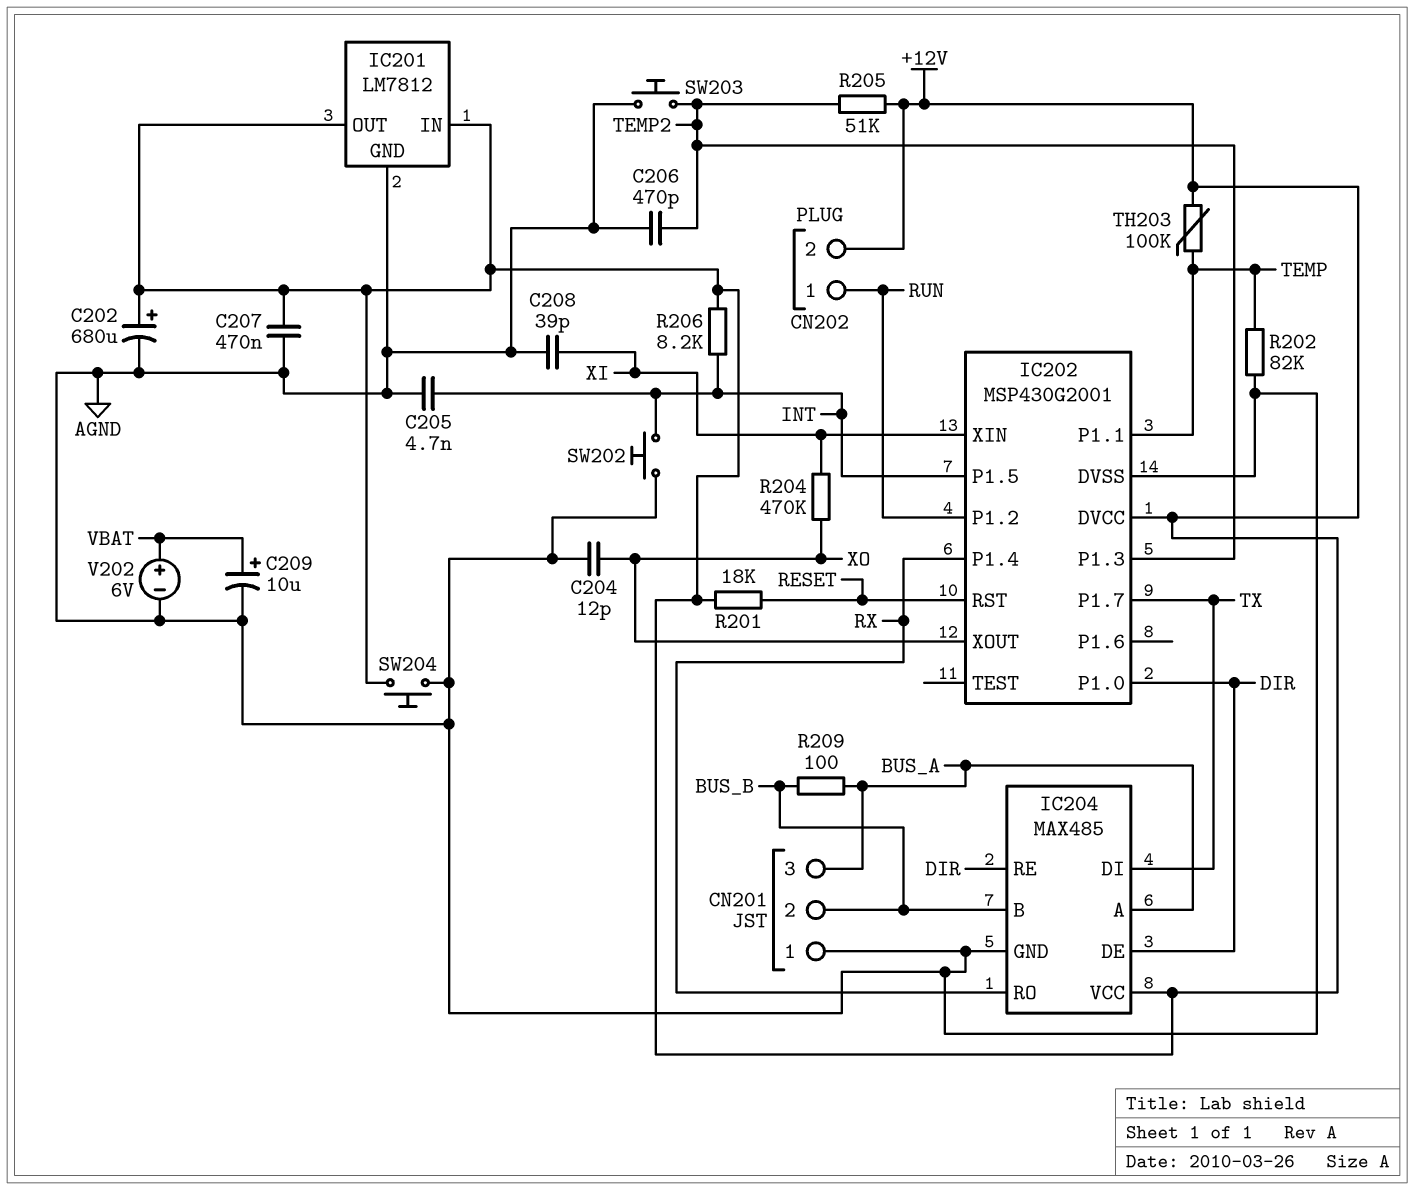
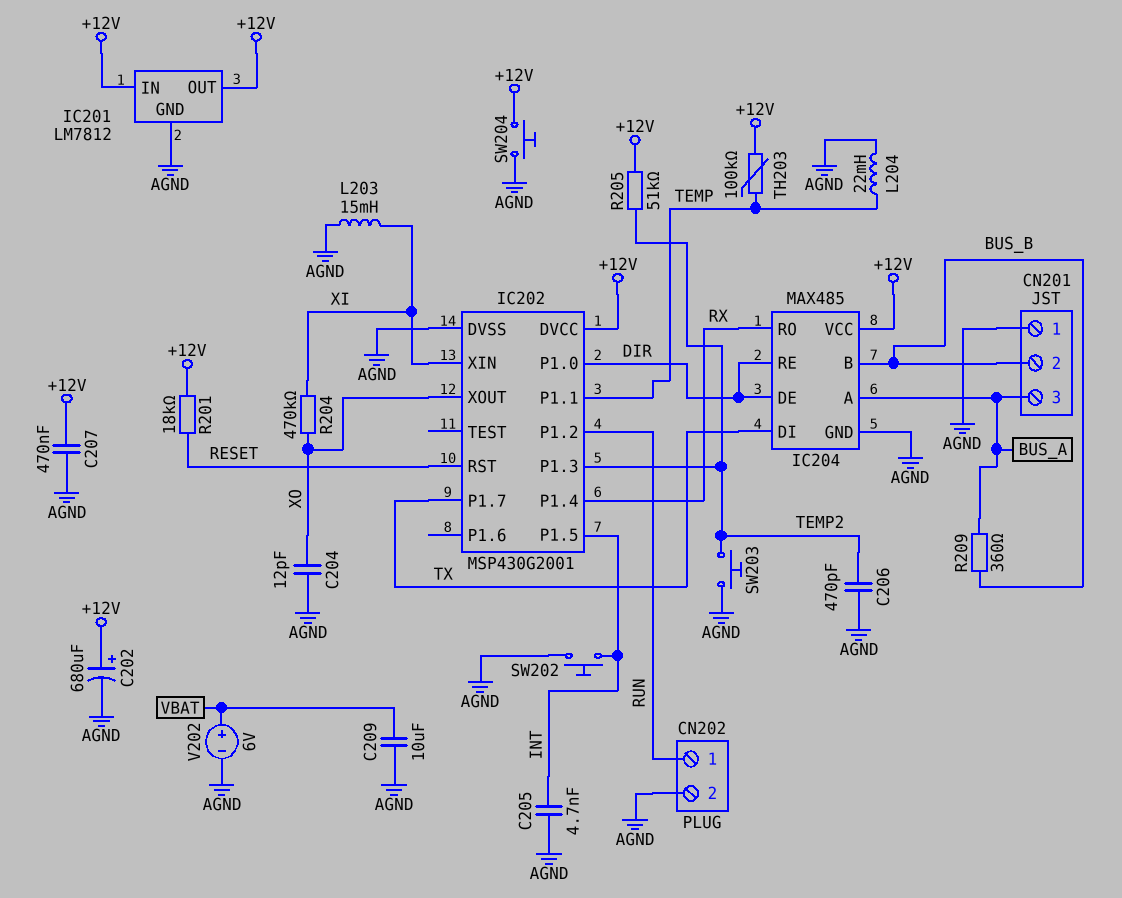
C208: 39pF (AGND, XI) -> none
C209: 10uF (plus VBAT, minus AGND) -> 10uF (AGND, VBAT)
CN202 pin 2: +12V -> AGND
L203: none -> 15mH (AGND, XI)
L204: none -> 22mH (AGND, TEMP)
R202: 82k (AGND, TEMP) -> none
R206: 8.2k (+12V, INT) -> none
R209: 100 (BUS_A, BUS_B) -> 360 (BUS_A, BUS_B)

